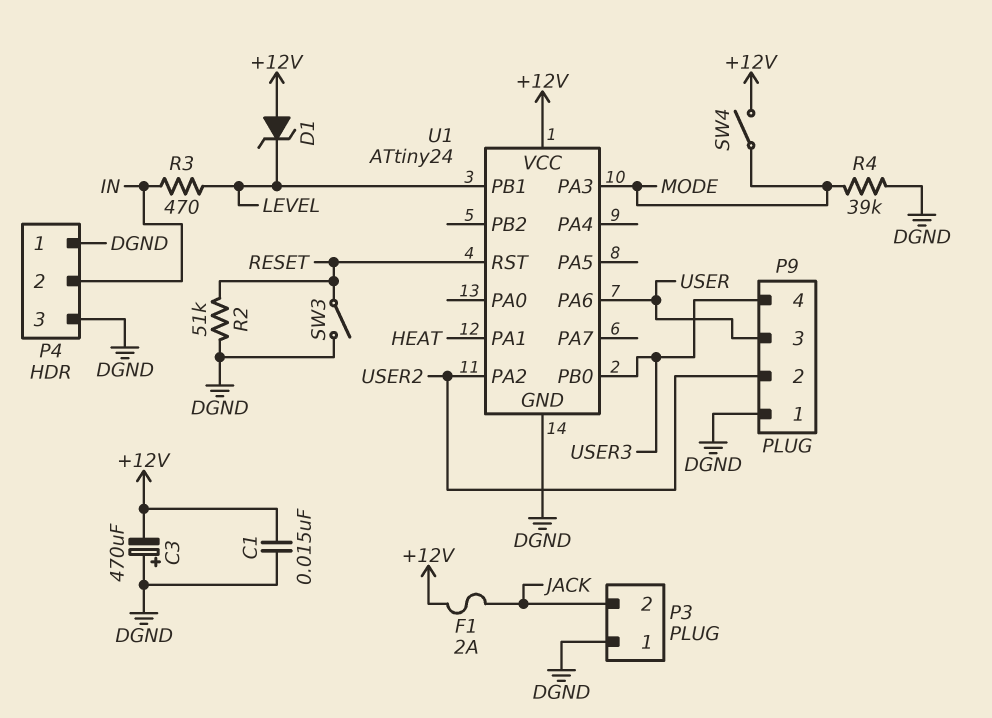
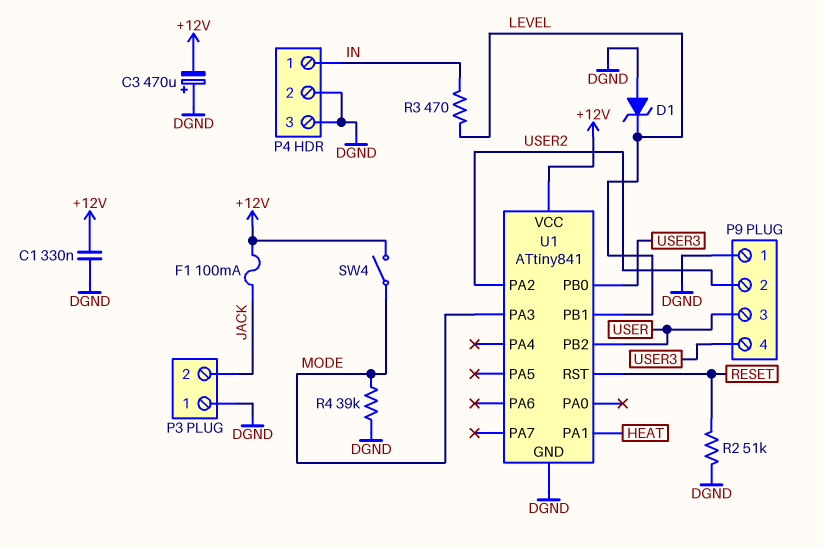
C1: 15nF (+12V, DGND) -> 330nF (+12V, DGND)
D1: zener (A +12V, K LEVEL) -> zener (A DGND, K LEVEL)
F1: 2A (+12V, JACK) -> 100mA (+12V, JACK)
P4 pin 1: DGND -> IN
P4 pin 2: IN -> DGND
SW3: switch (DGND, RESET) -> none
U1: ATtiny24 -> ATtiny841
U1 pin PA6: USER -> none
U1 pin PB2: none -> USER

